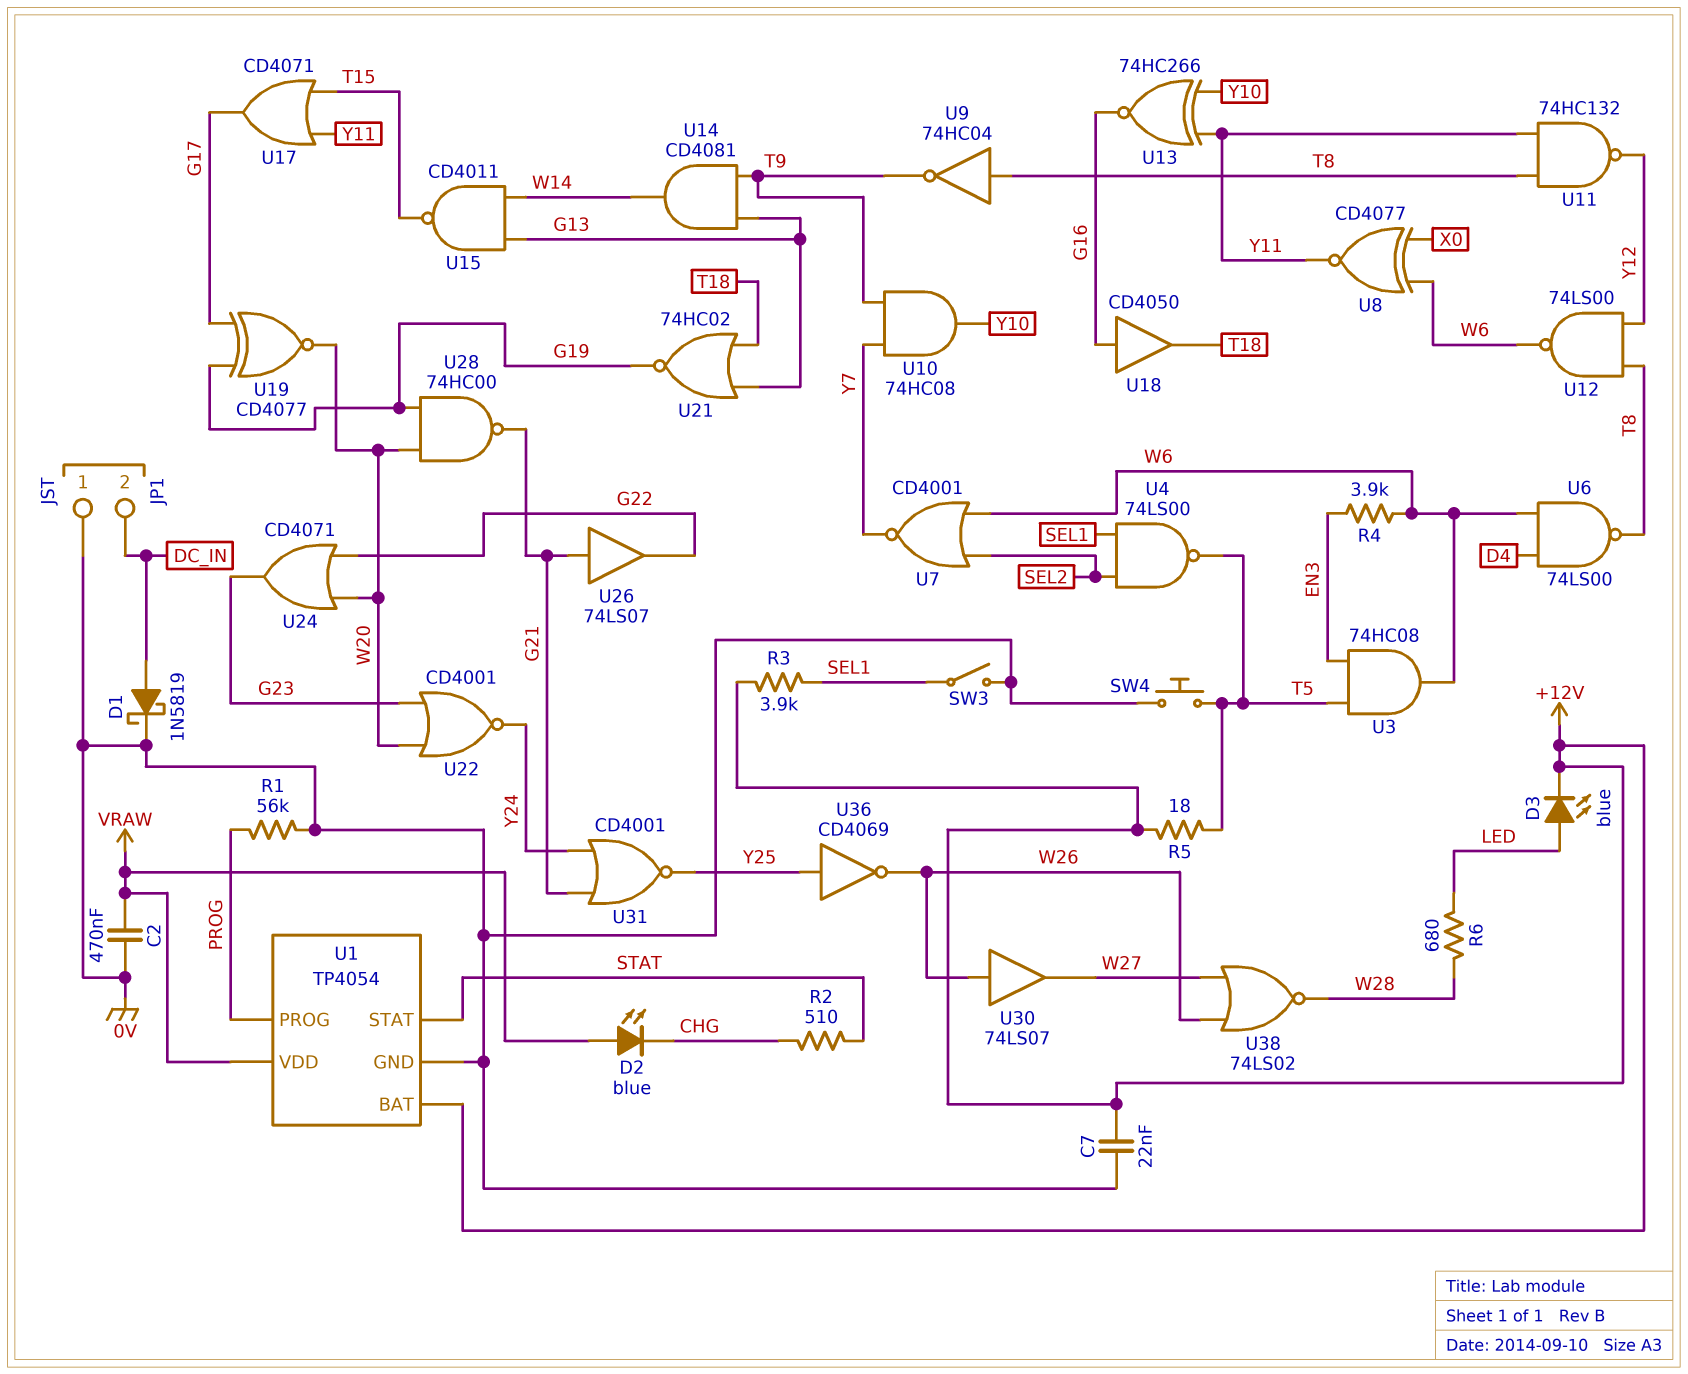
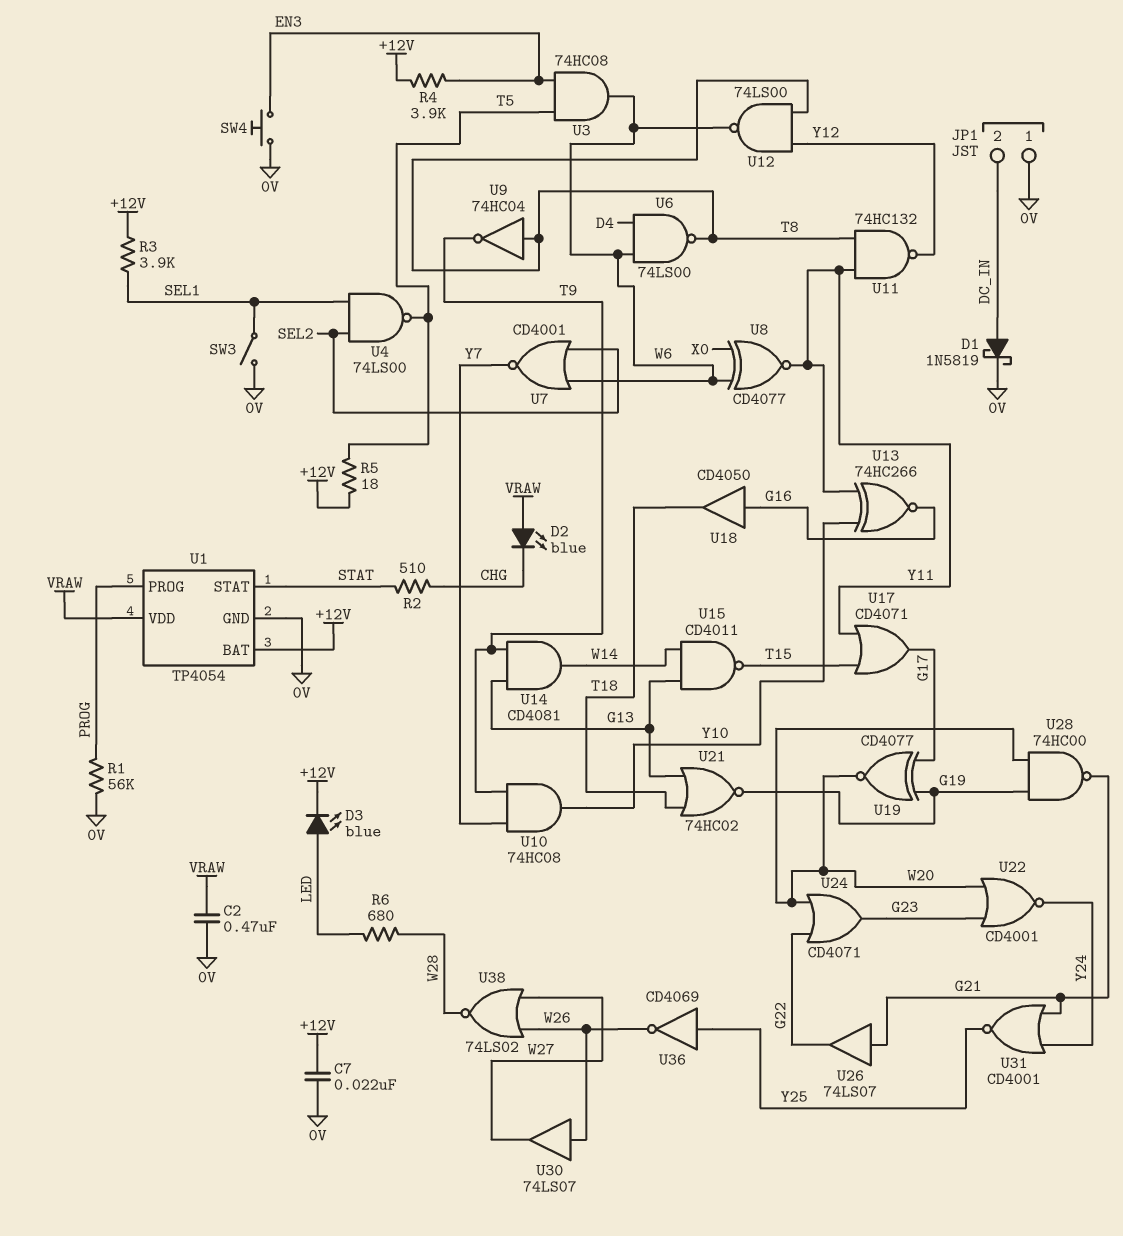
R4: 3.9k (EN3, W6) -> 3.9k (+12V, EN3)
SW4: button (0V, T5) -> button (0V, EN3)

